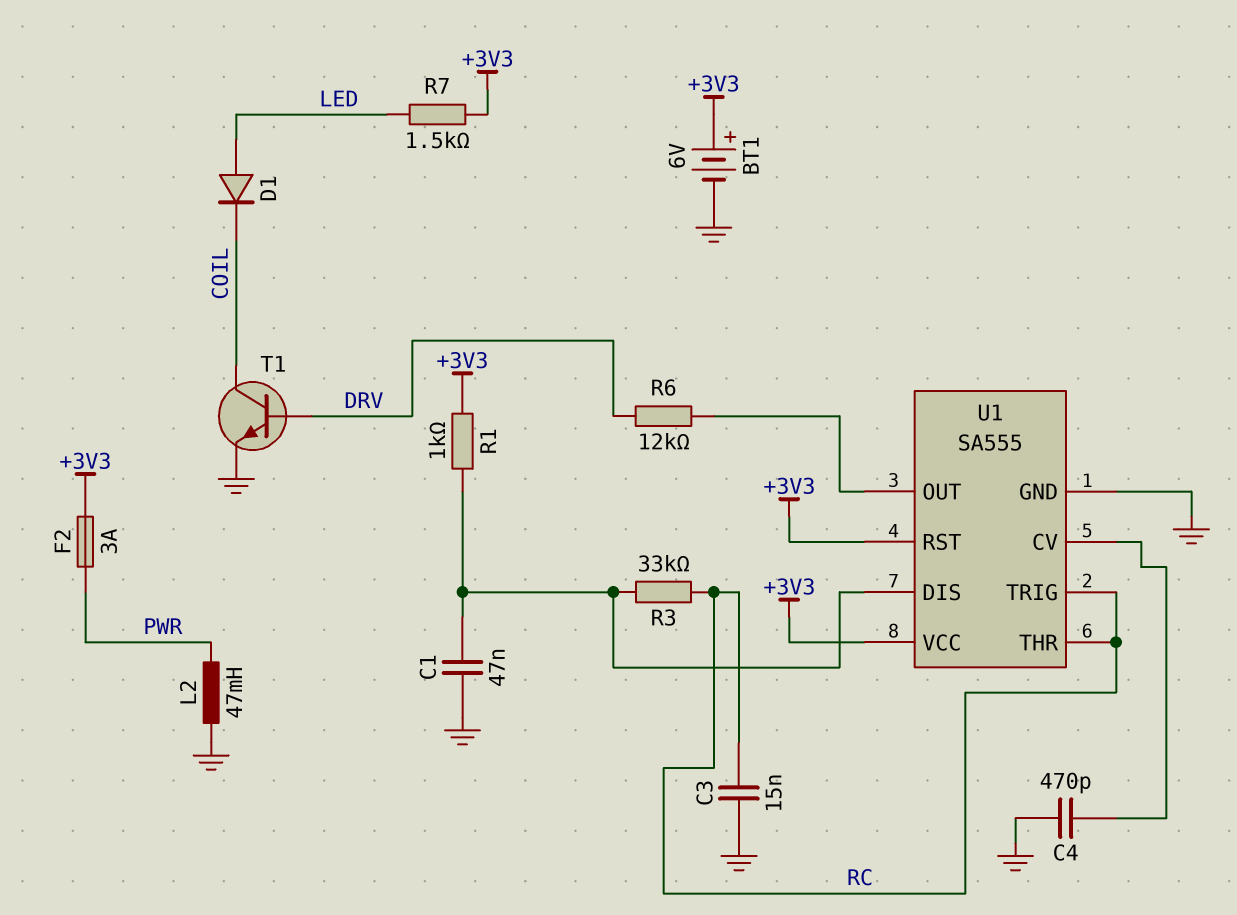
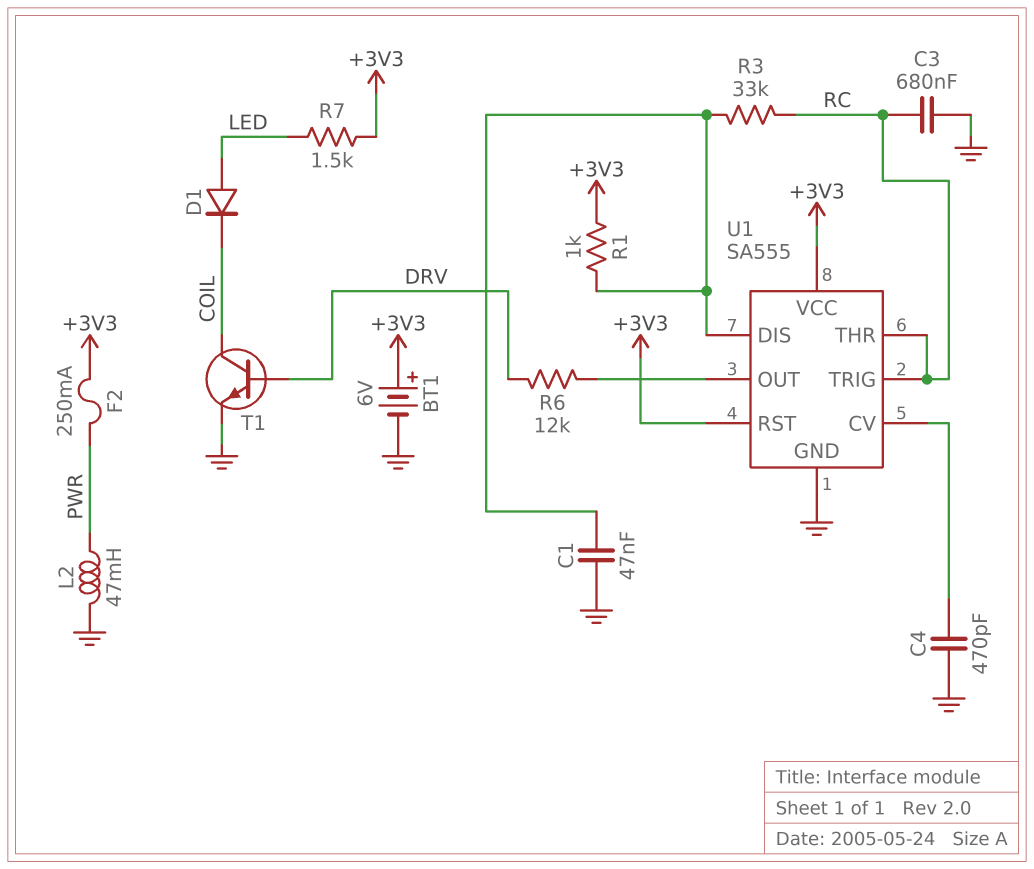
C3: 15nF (GND, RC) -> 680nF (GND, RC)
F2: 3A (+3V3, PWR) -> 250mA (+3V3, PWR)

